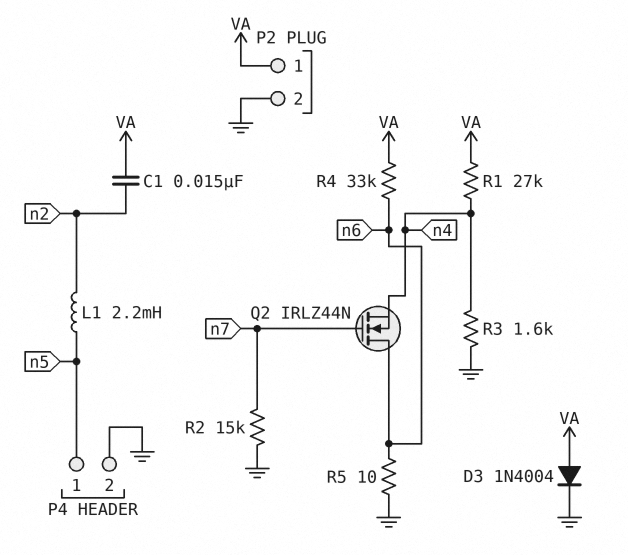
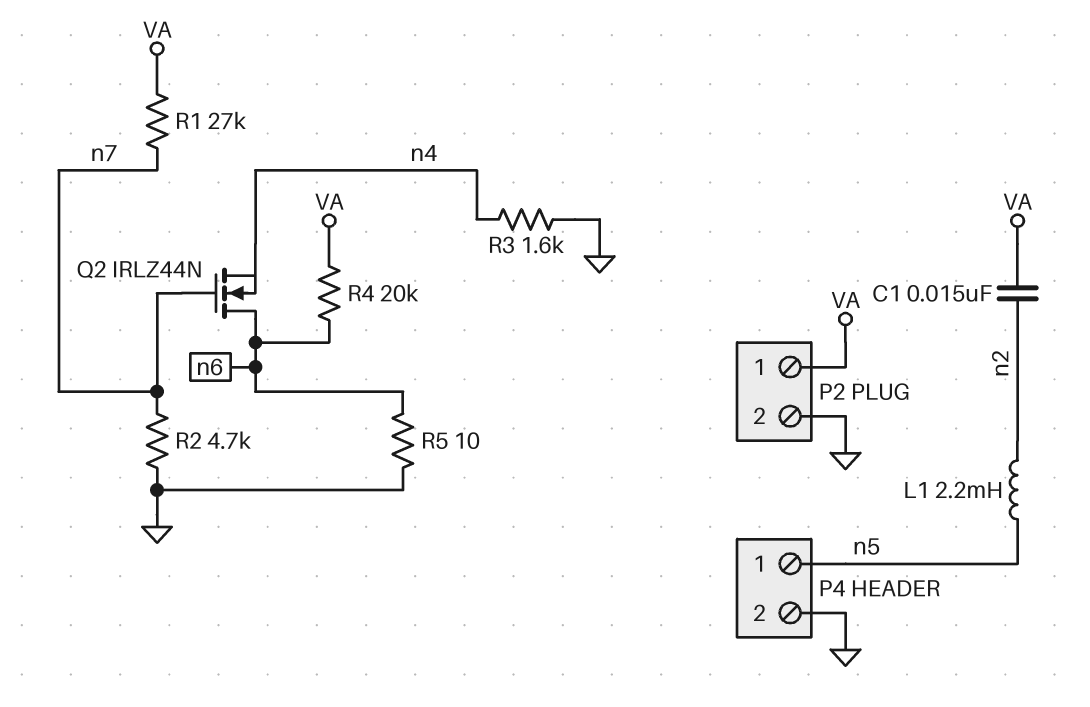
D3: diode 1N4004 (A VA, K GND) -> none
R1: 27k (VA, n4) -> 27k (VA, n7)
R2: 15k (GND, n7) -> 4.7k (GND, n7)
R4: 33k (VA, n6) -> 20k (VA, n6)

